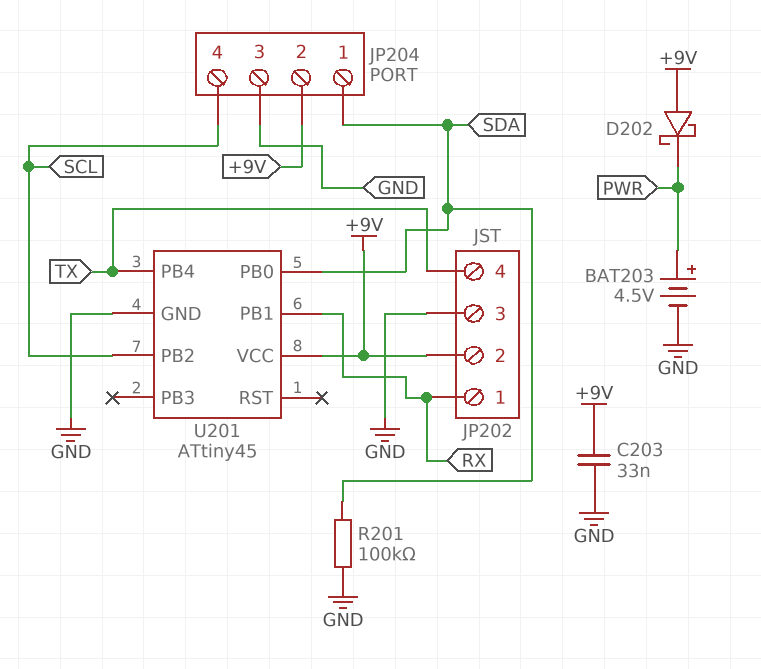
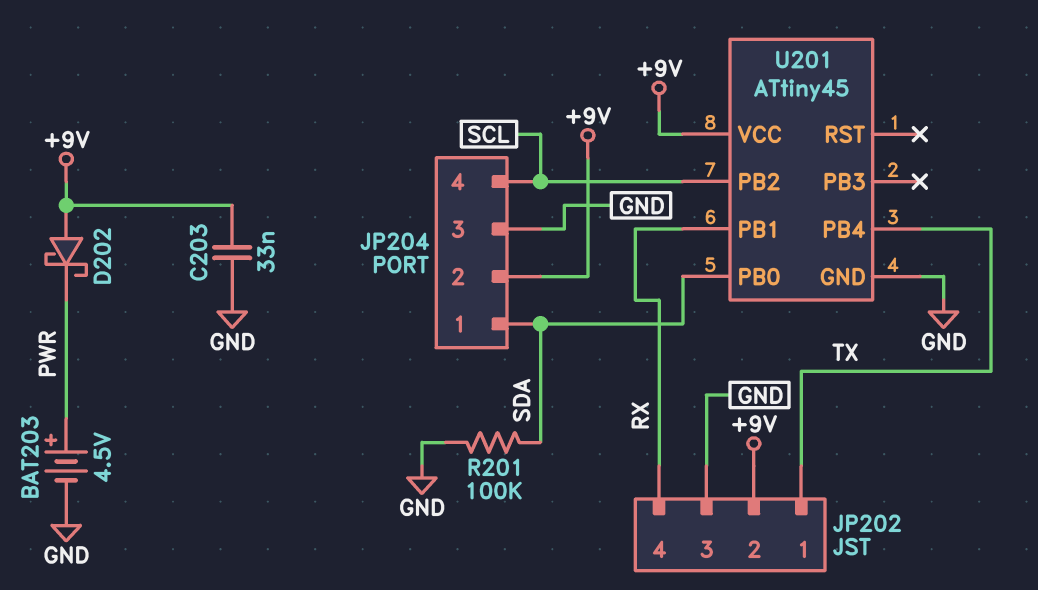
JP202 pin 1: RX -> TX
JP202 pin 4: TX -> RX

